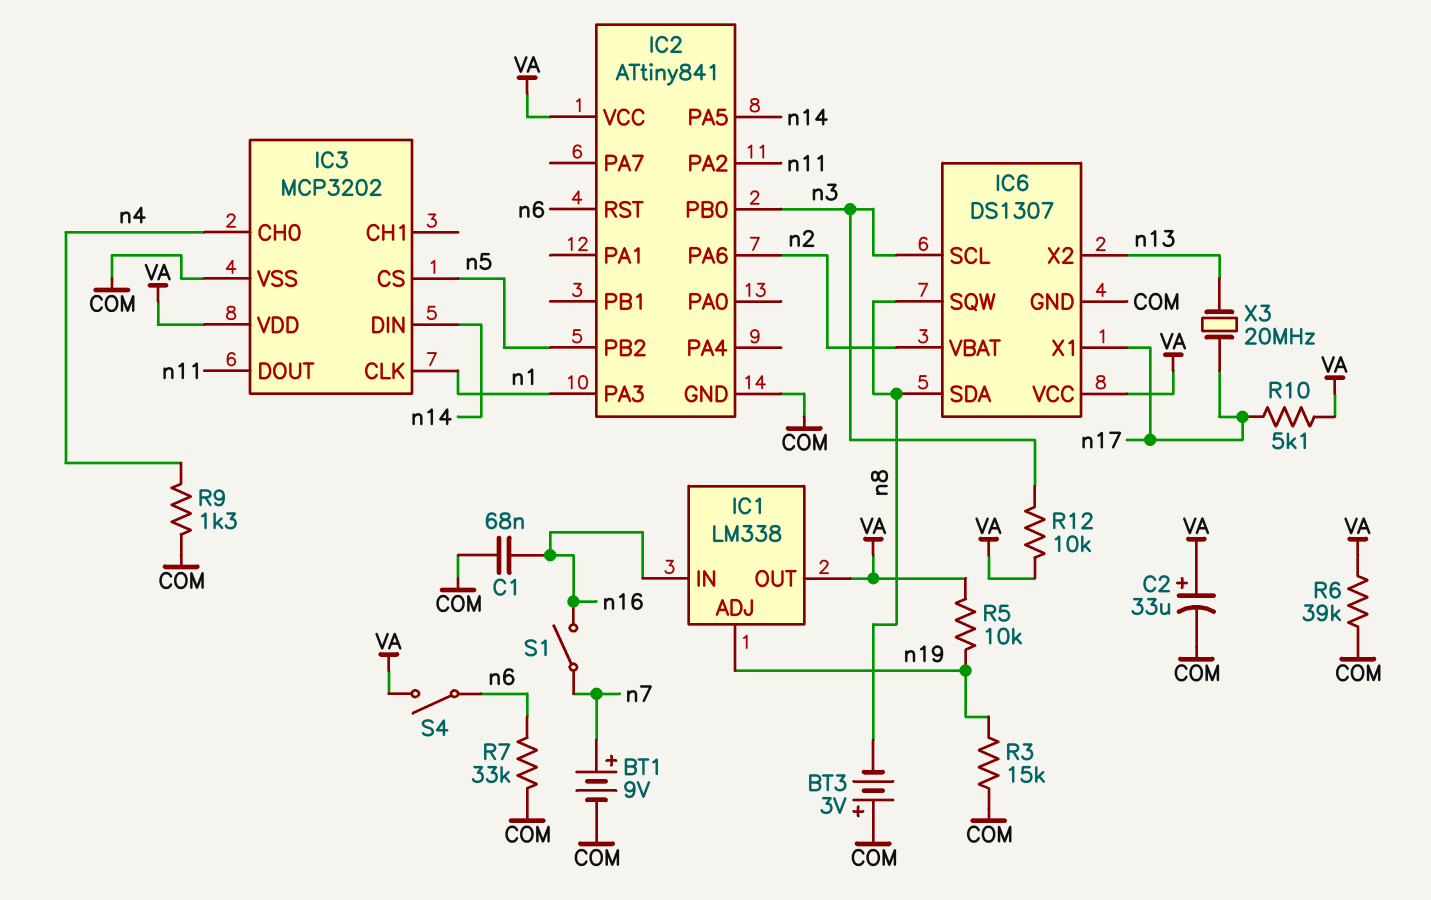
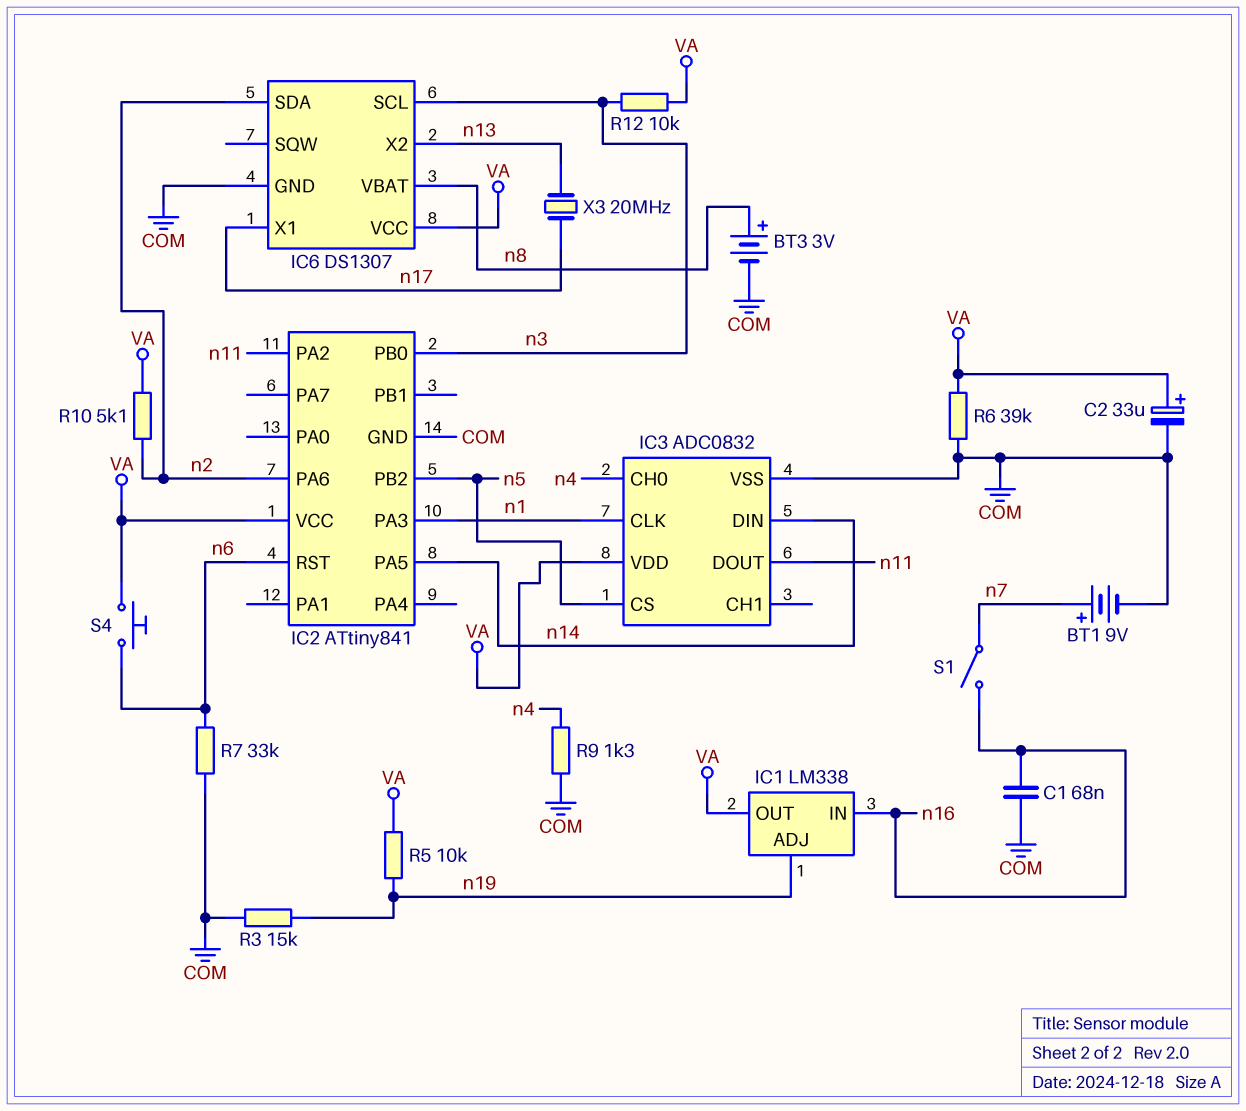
BT3: 3V (plus COM, minus n8) -> 3V (plus n8, minus COM)
IC3: MCP3202 -> ADC0832
IC6 pin SDA: n8 -> n2
IC6 pin SQW: n8 -> none
IC6 pin VBAT: n2 -> n8
R10: 5.1k (VA, n17) -> 5.1k (VA, n2)
S4: switch (VA, n6) -> button (VA, n6)

